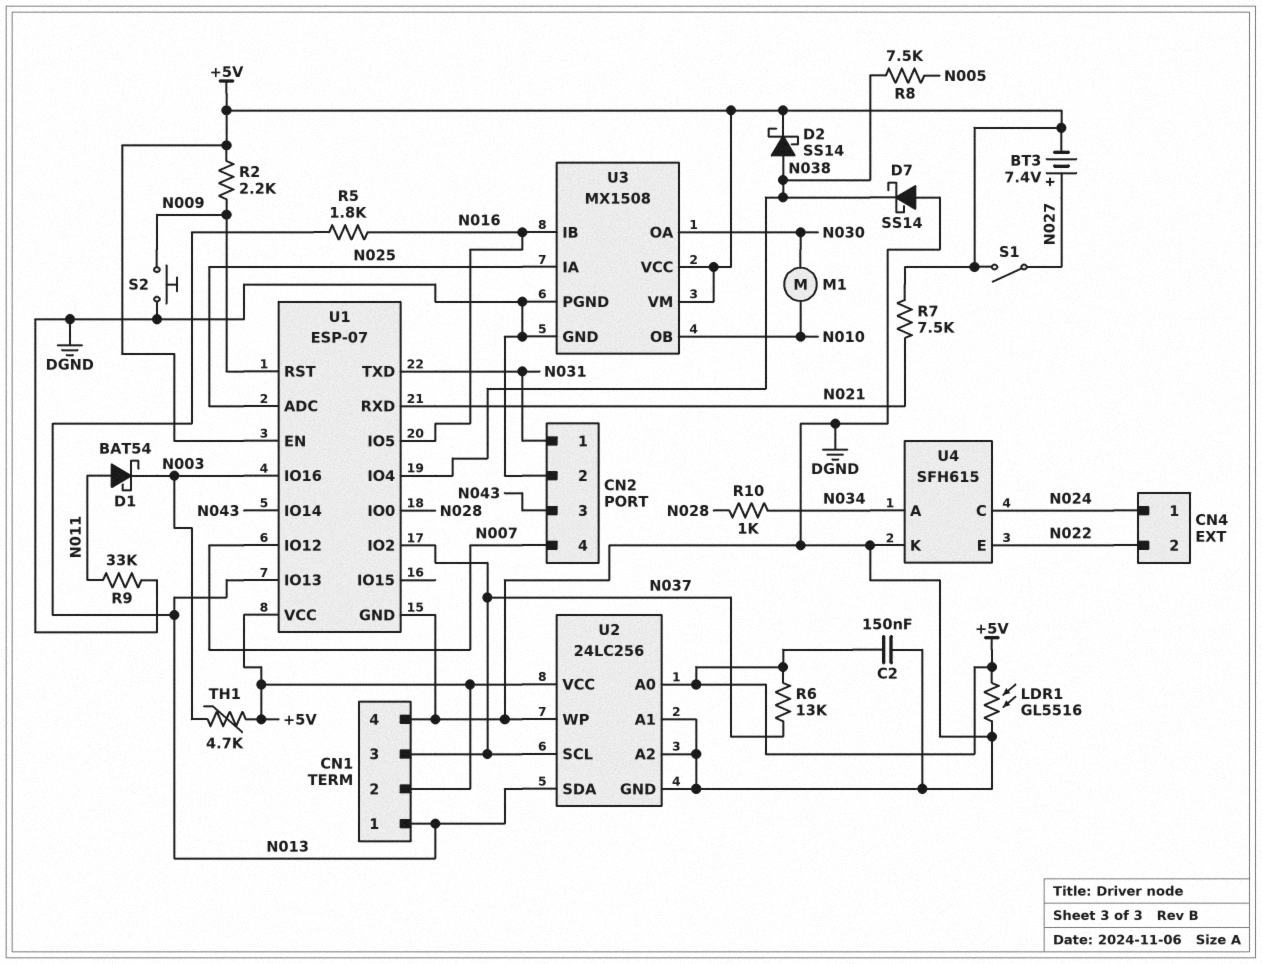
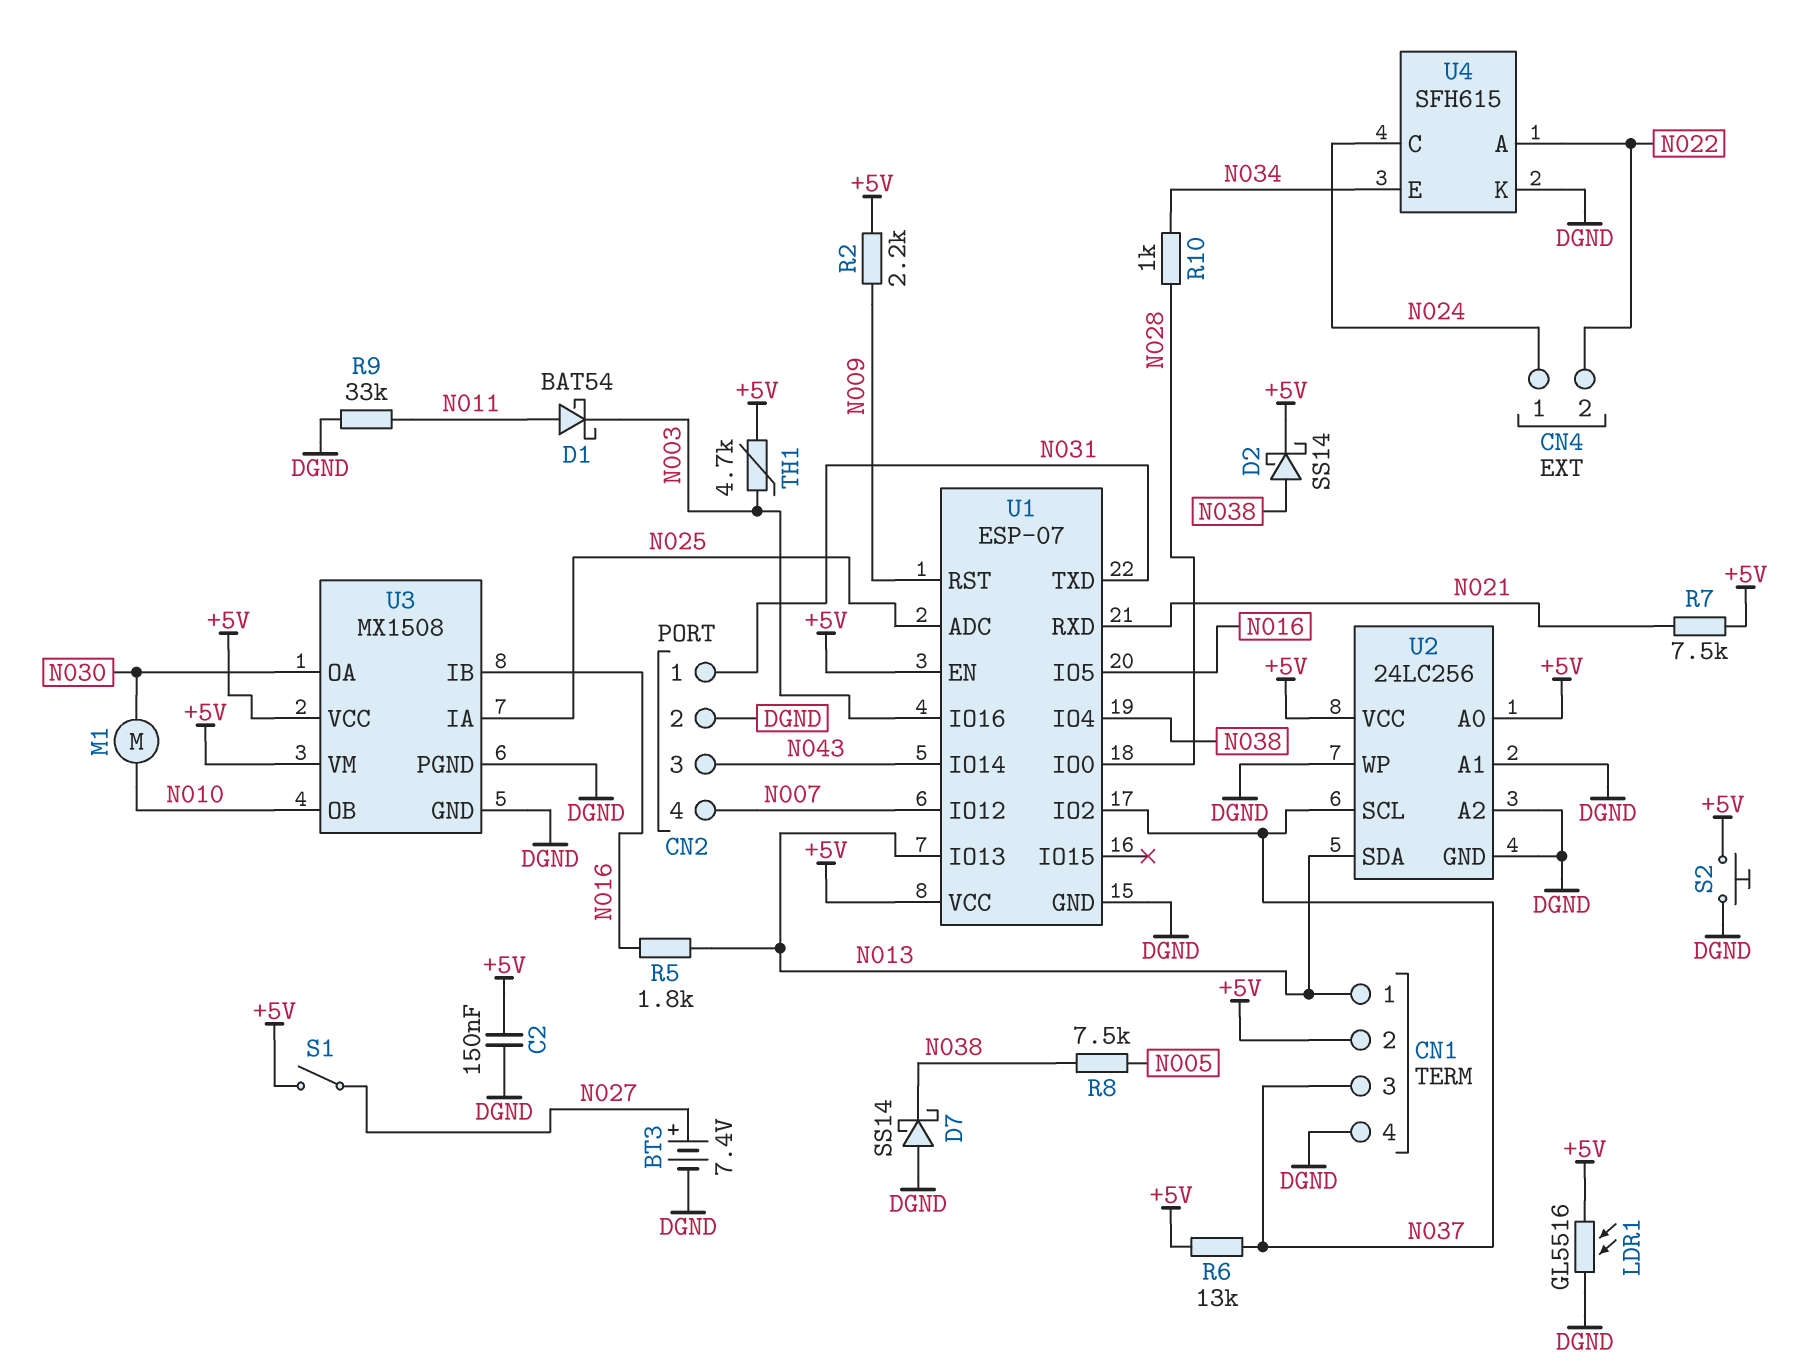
BT3: 7.4V (plus N027, minus +5V) -> 7.4V (plus N027, minus DGND)
S2: button (DGND, N009) -> button (+5V, DGND)
U4 pin A: N034 -> N022
U4 pin E: N022 -> N034

